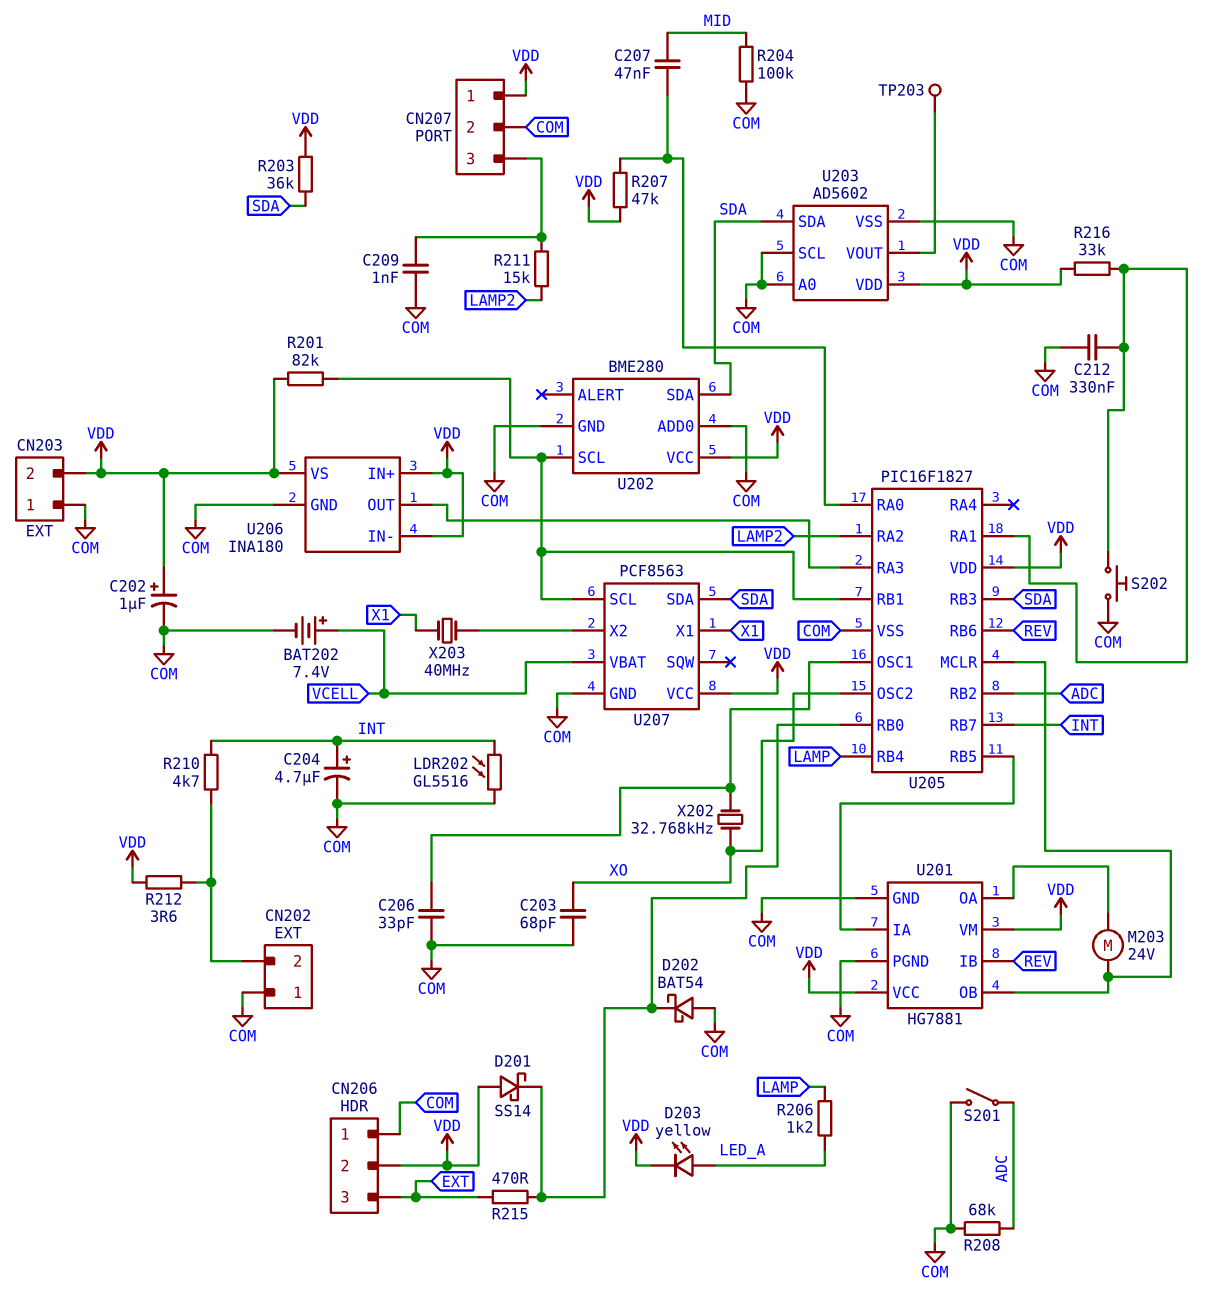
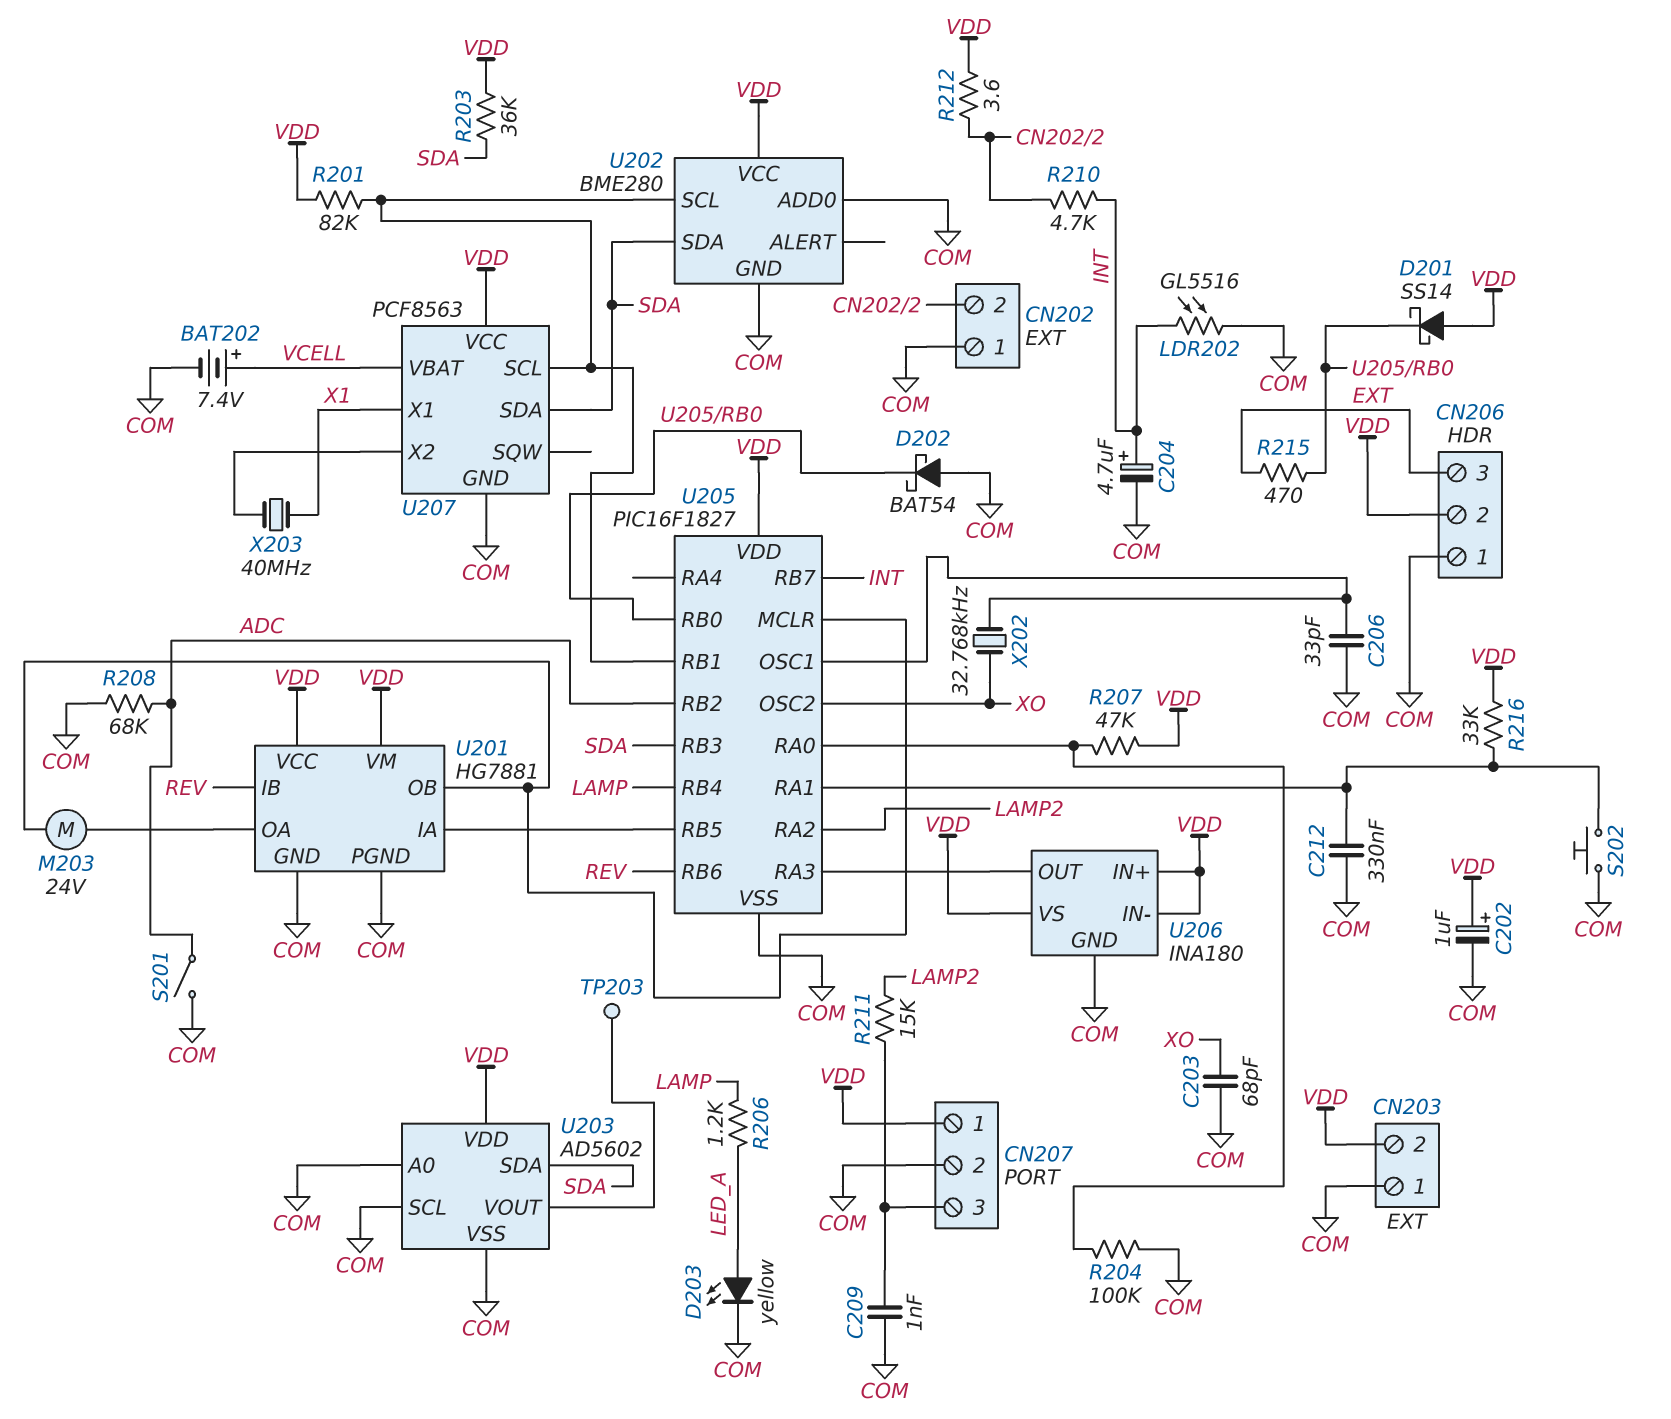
C207: 47nF (MID, U205/RA0) -> none
D203: LED yellow (A LED_A, K VDD) -> LED yellow (A LED_A, K COM)
R204: 100k (COM, MID) -> 100k (COM, U205/RA0)

